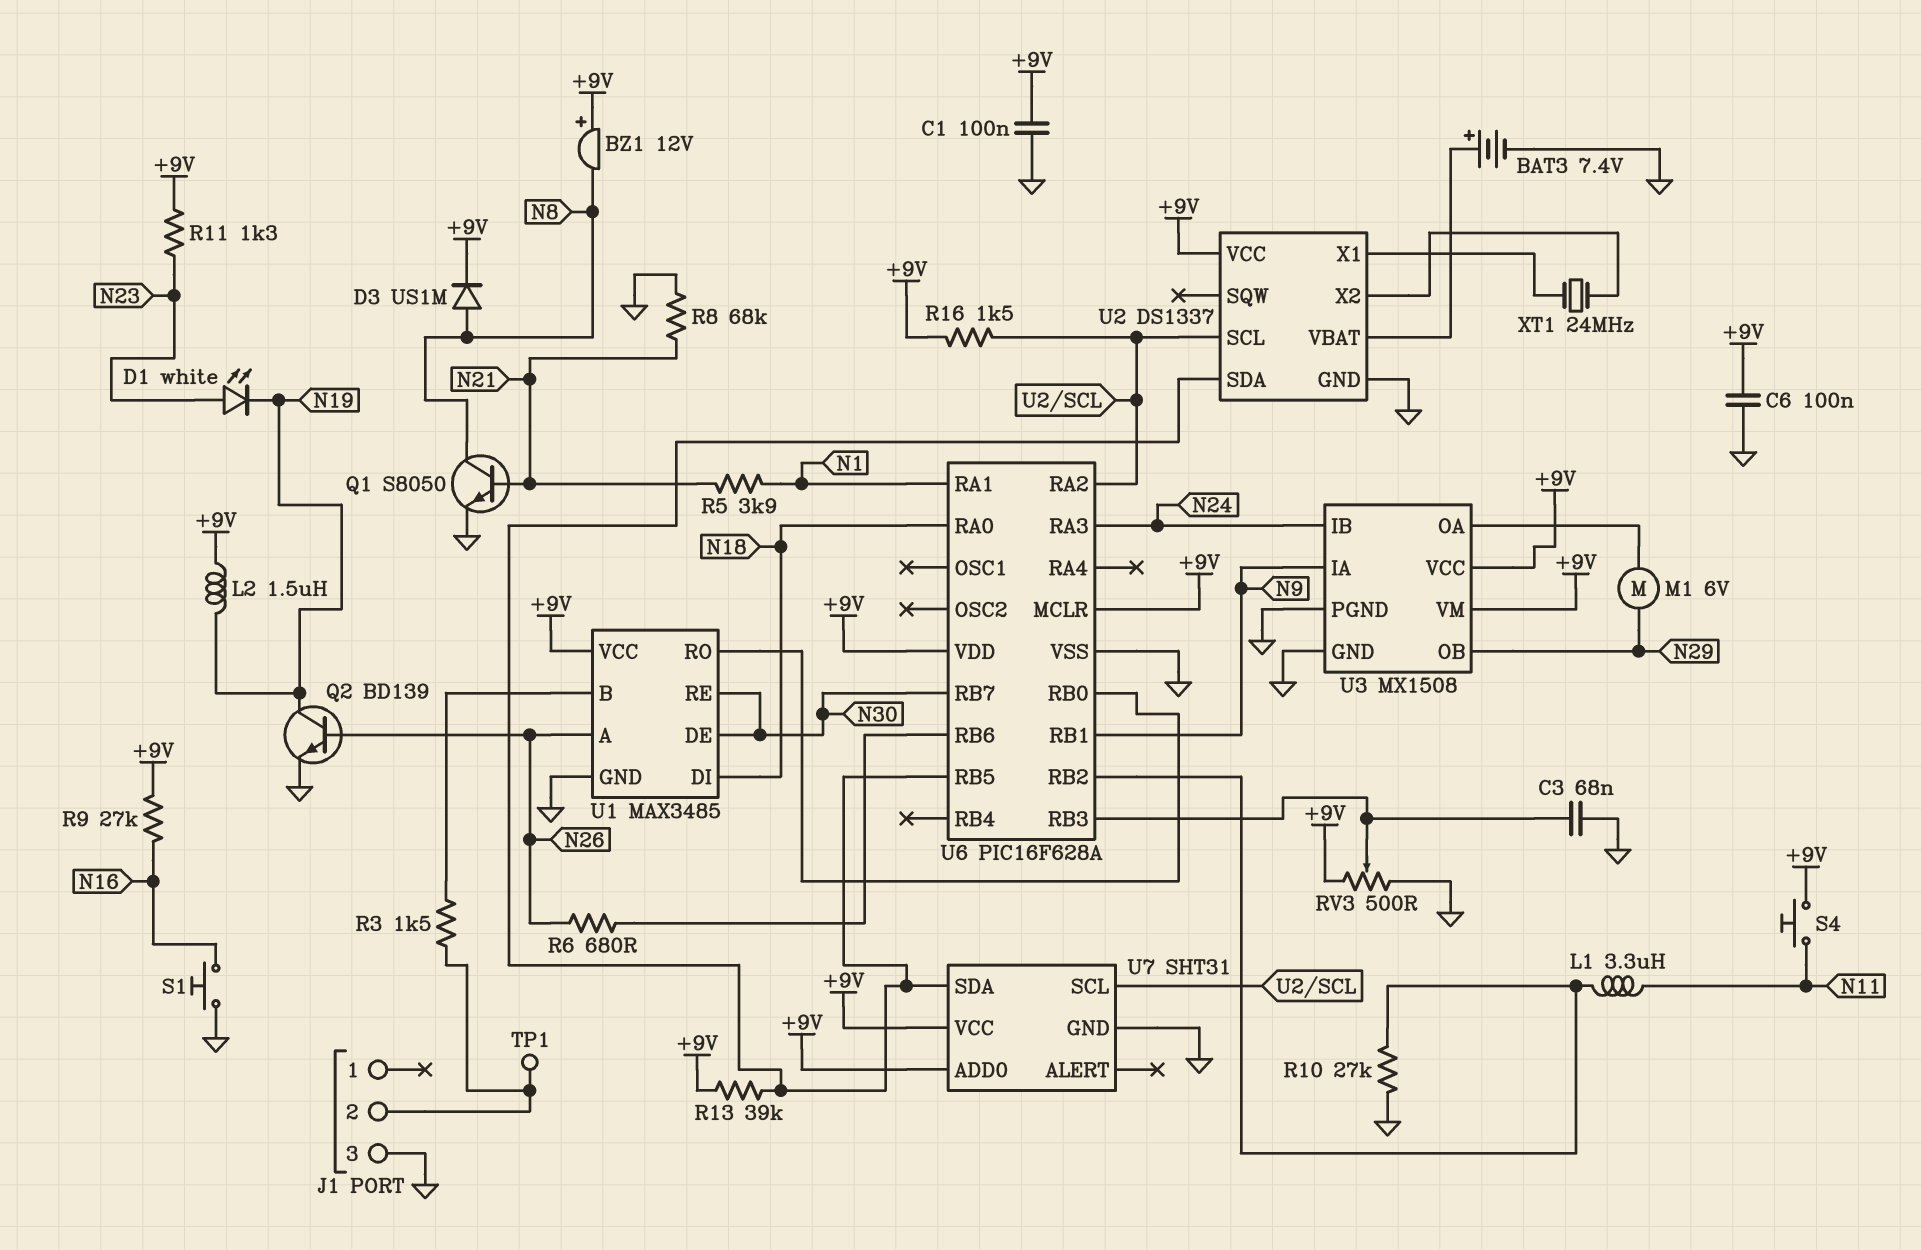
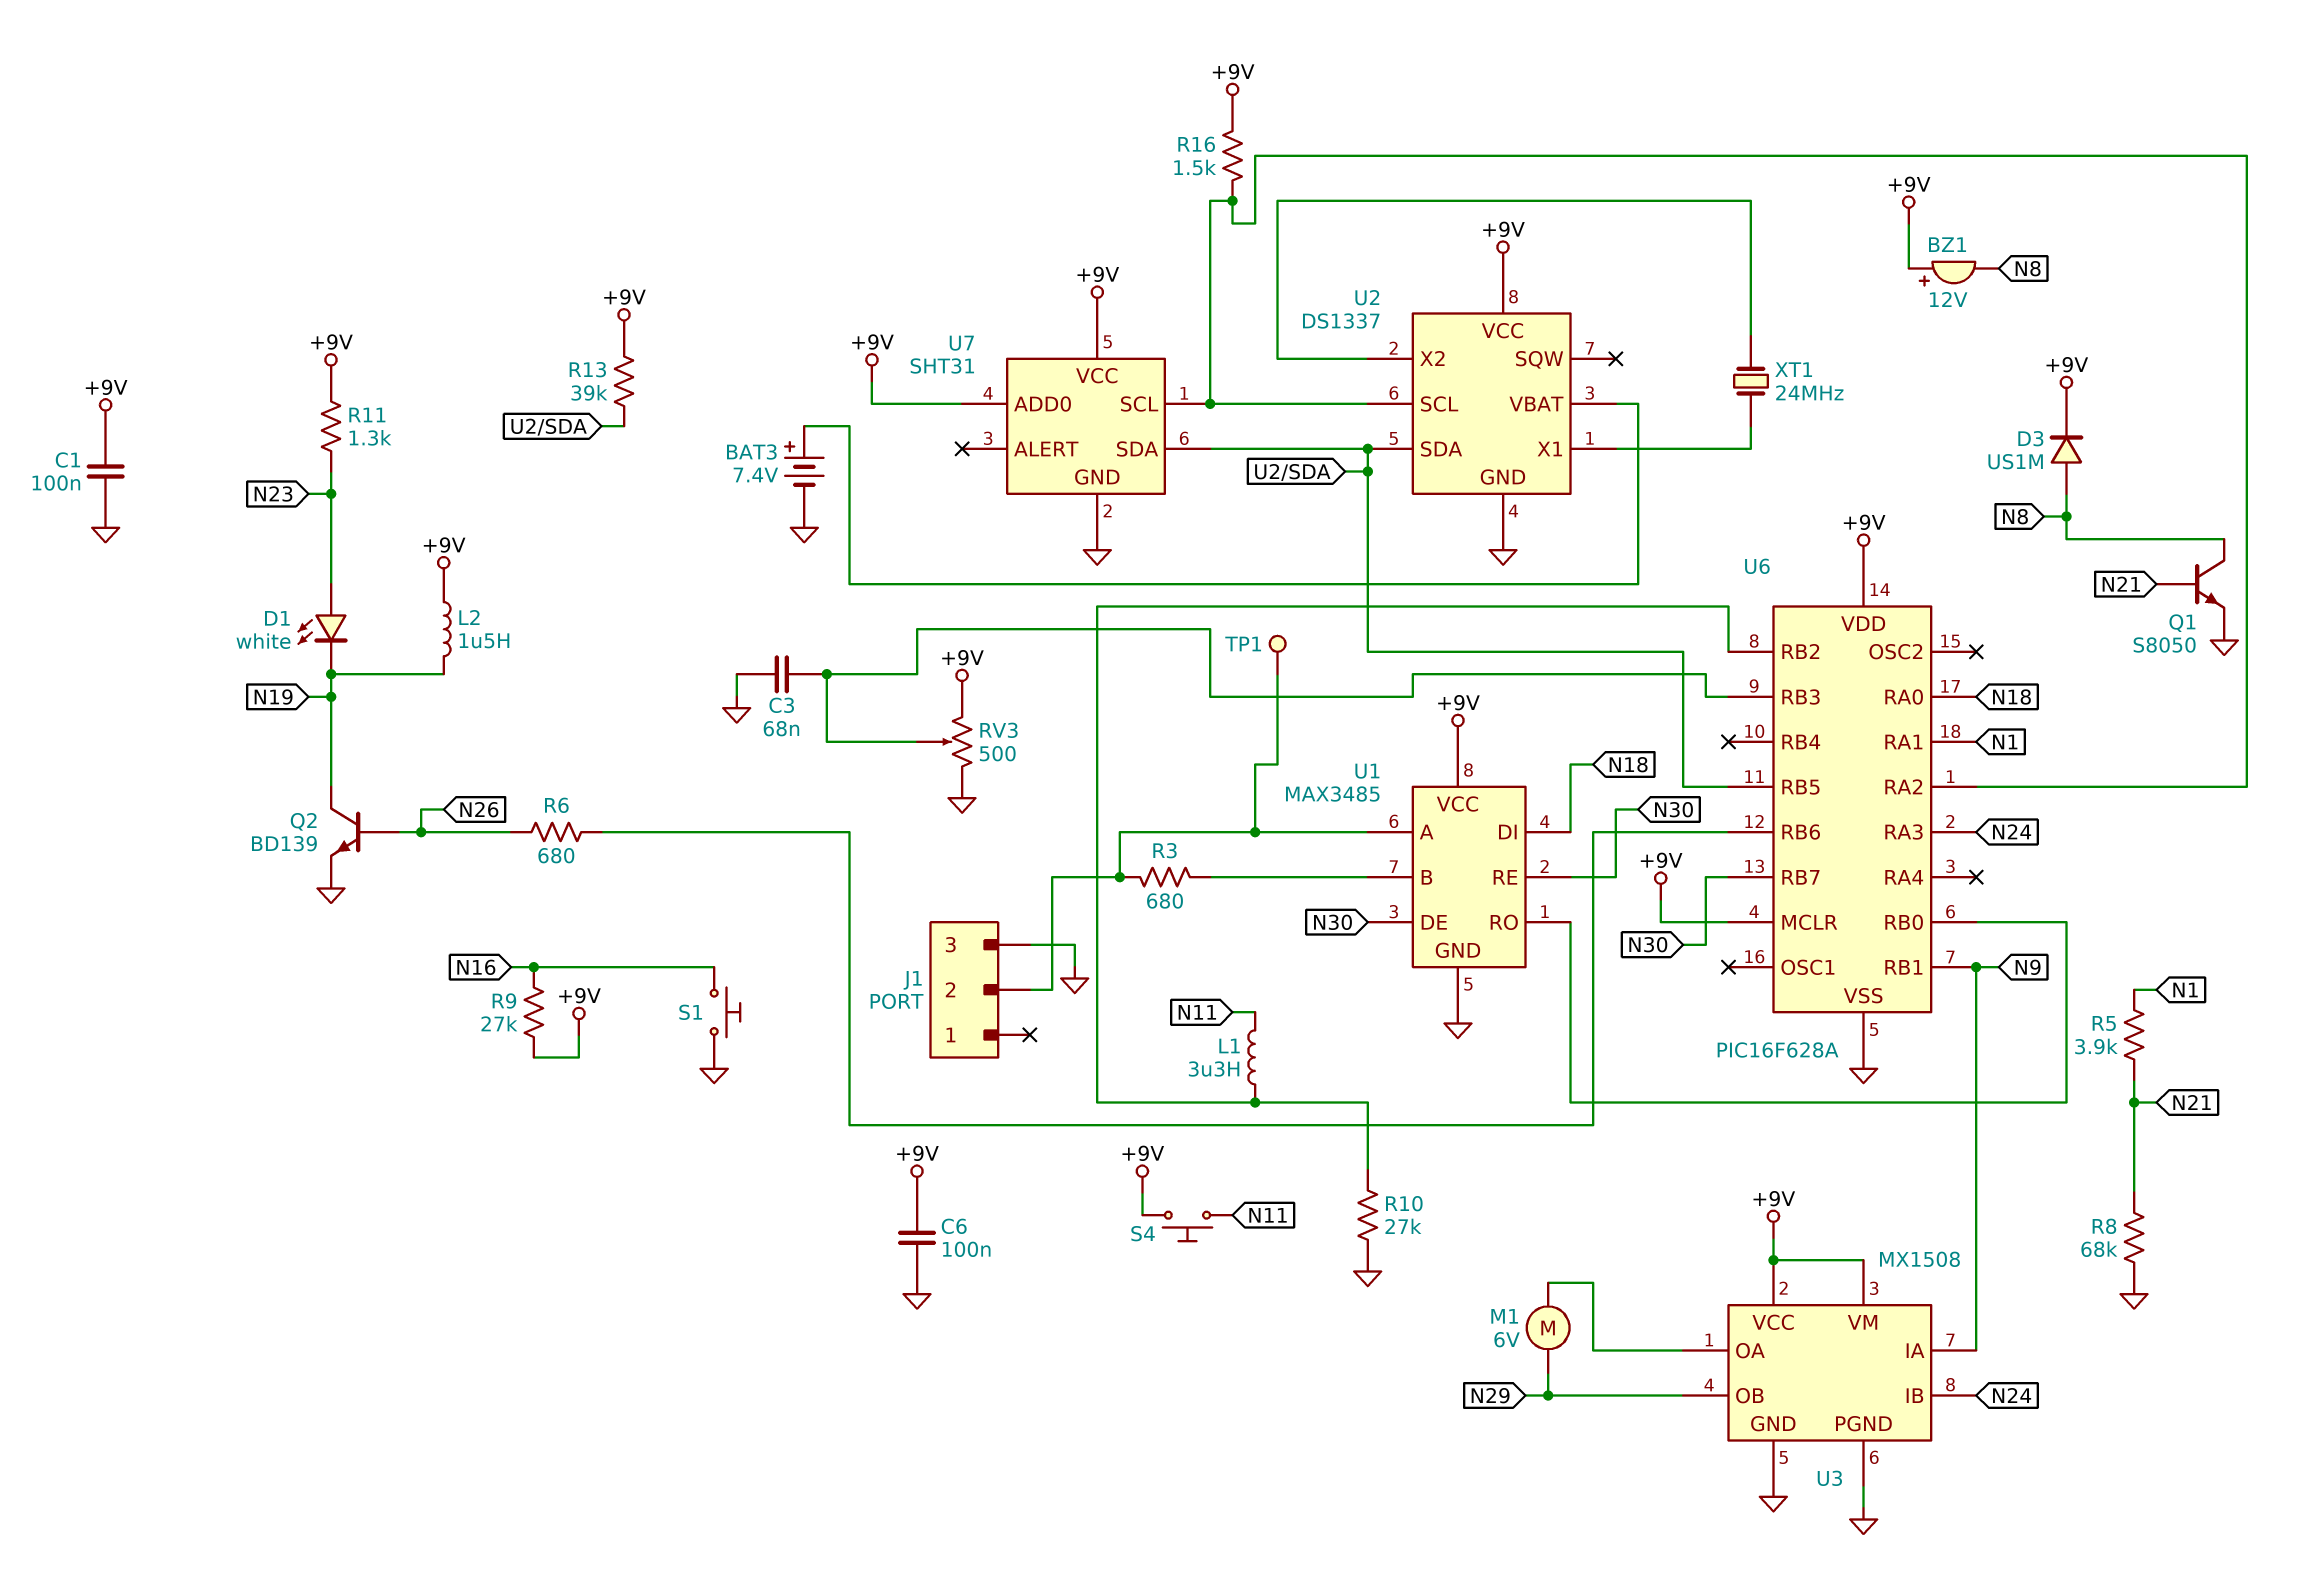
R3: 1.5k (J1/2, U1/B) -> 680 (J1/2, U1/B)
U1 pin A: N26 -> J1/2

